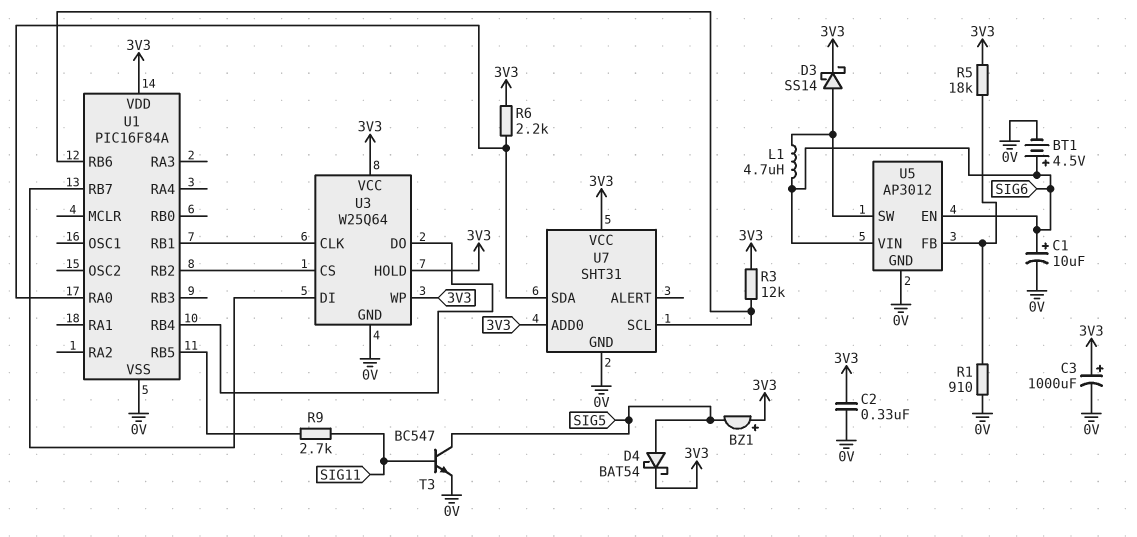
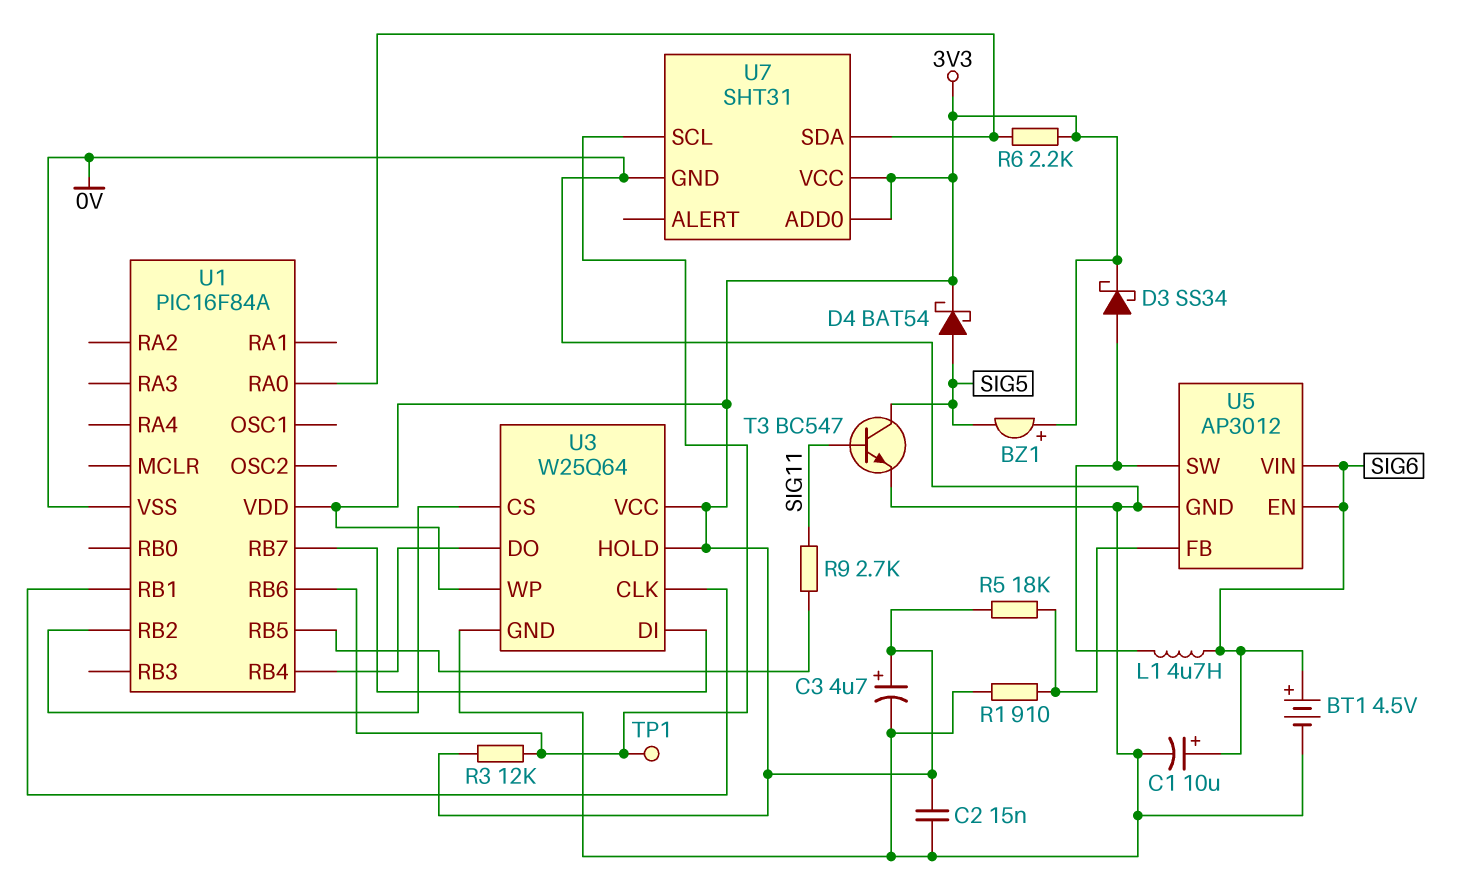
C2: 330nF (0V, 3V3) -> 15nF (0V, 3V3)
C3: 1000uF (plus 3V3, minus 0V) -> 4.7uF (plus 3V3, minus 0V)
D3: schottky SS14 (A U5/SW, K 3V3) -> schottky SS34 (A U5/SW, K 3V3)
TP1: none -> test point (U1/RB6)

